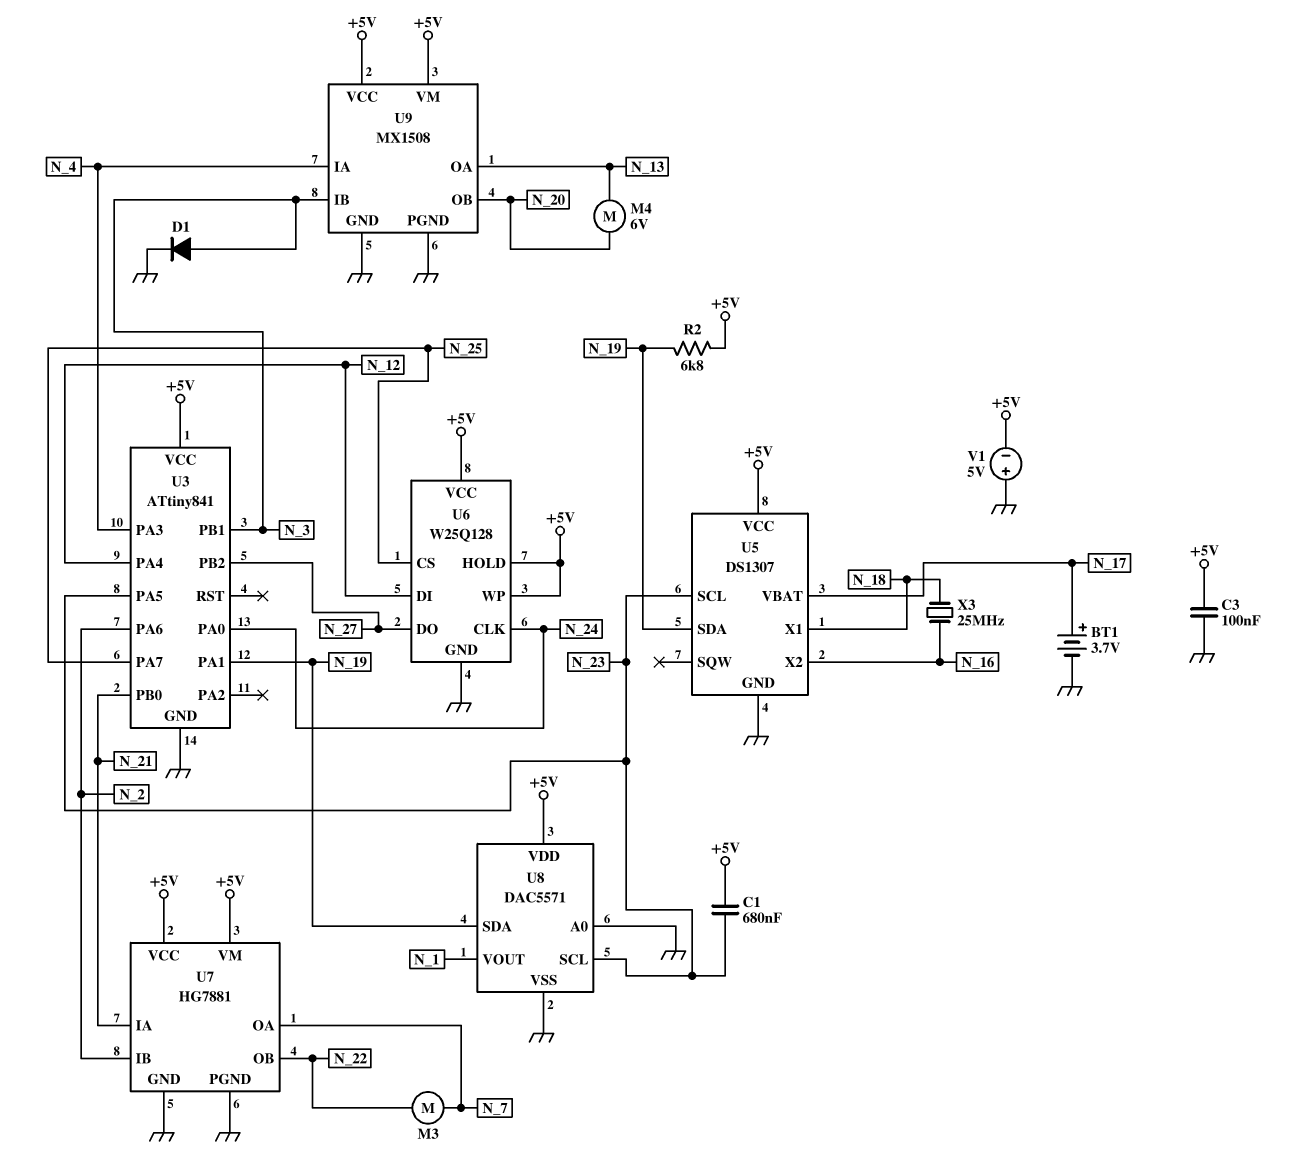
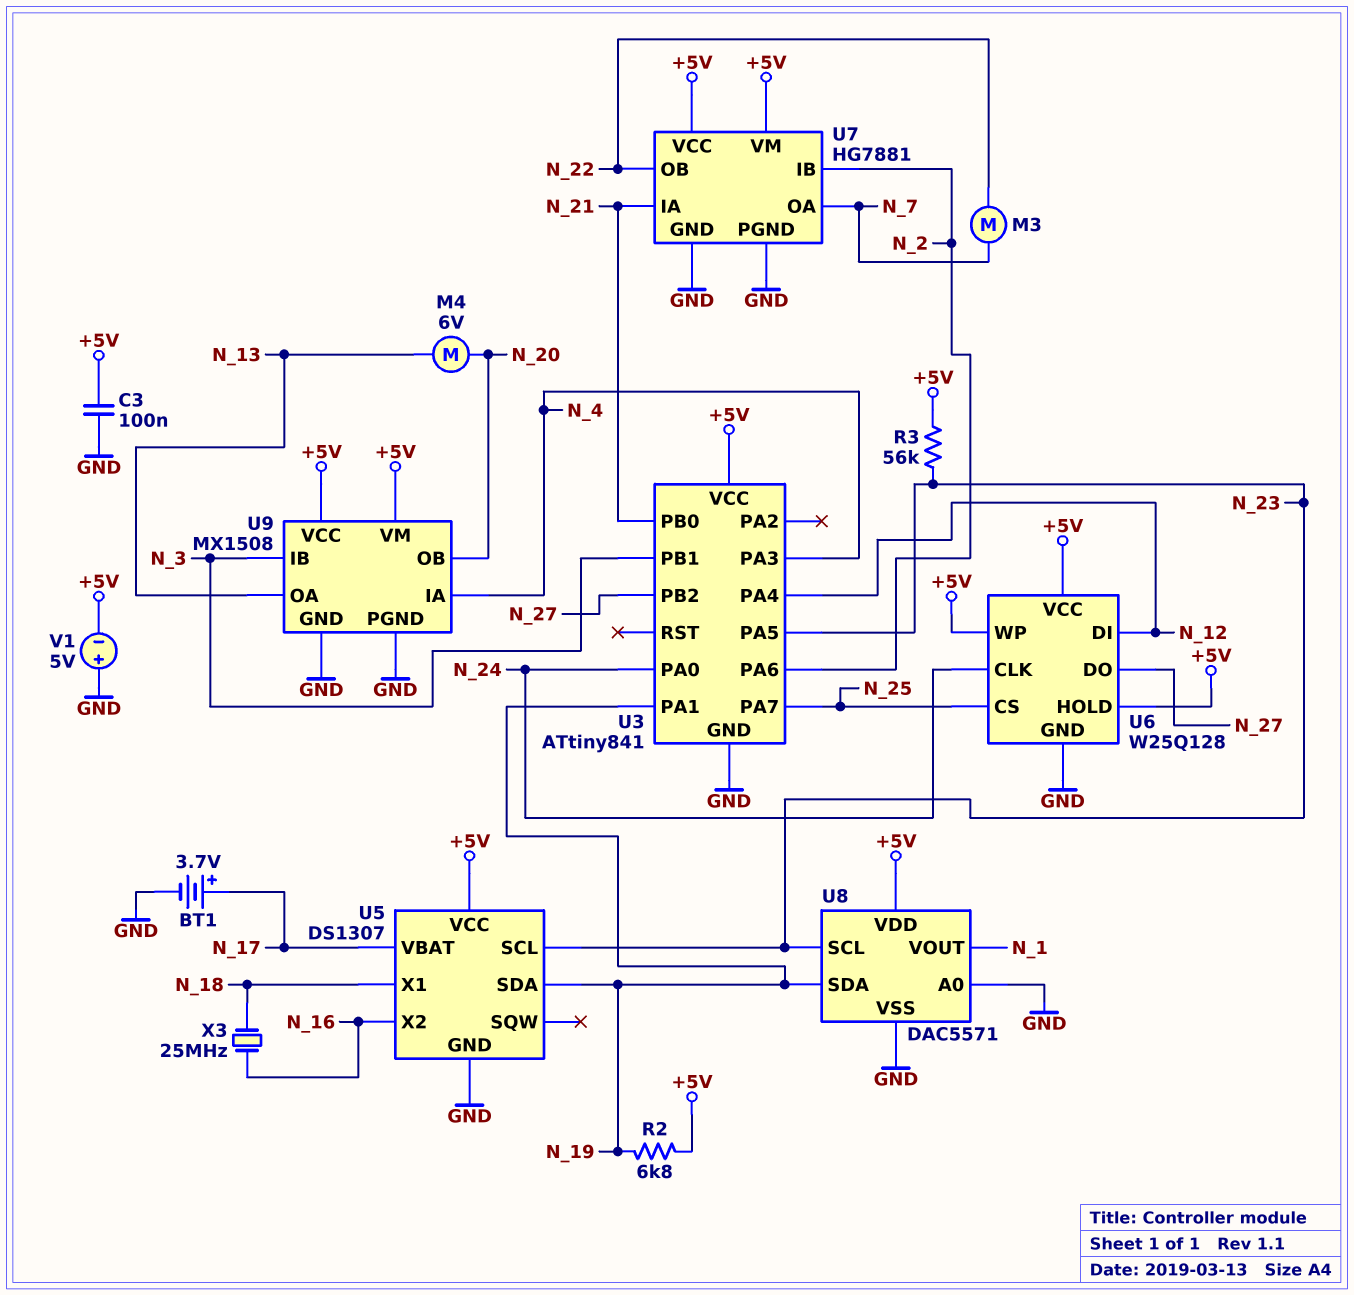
C1: 680nF (+5V, N_23) -> none
D1: diode (A N_3, K GND) -> none
R3: none -> 56k (+5V, N_23)

